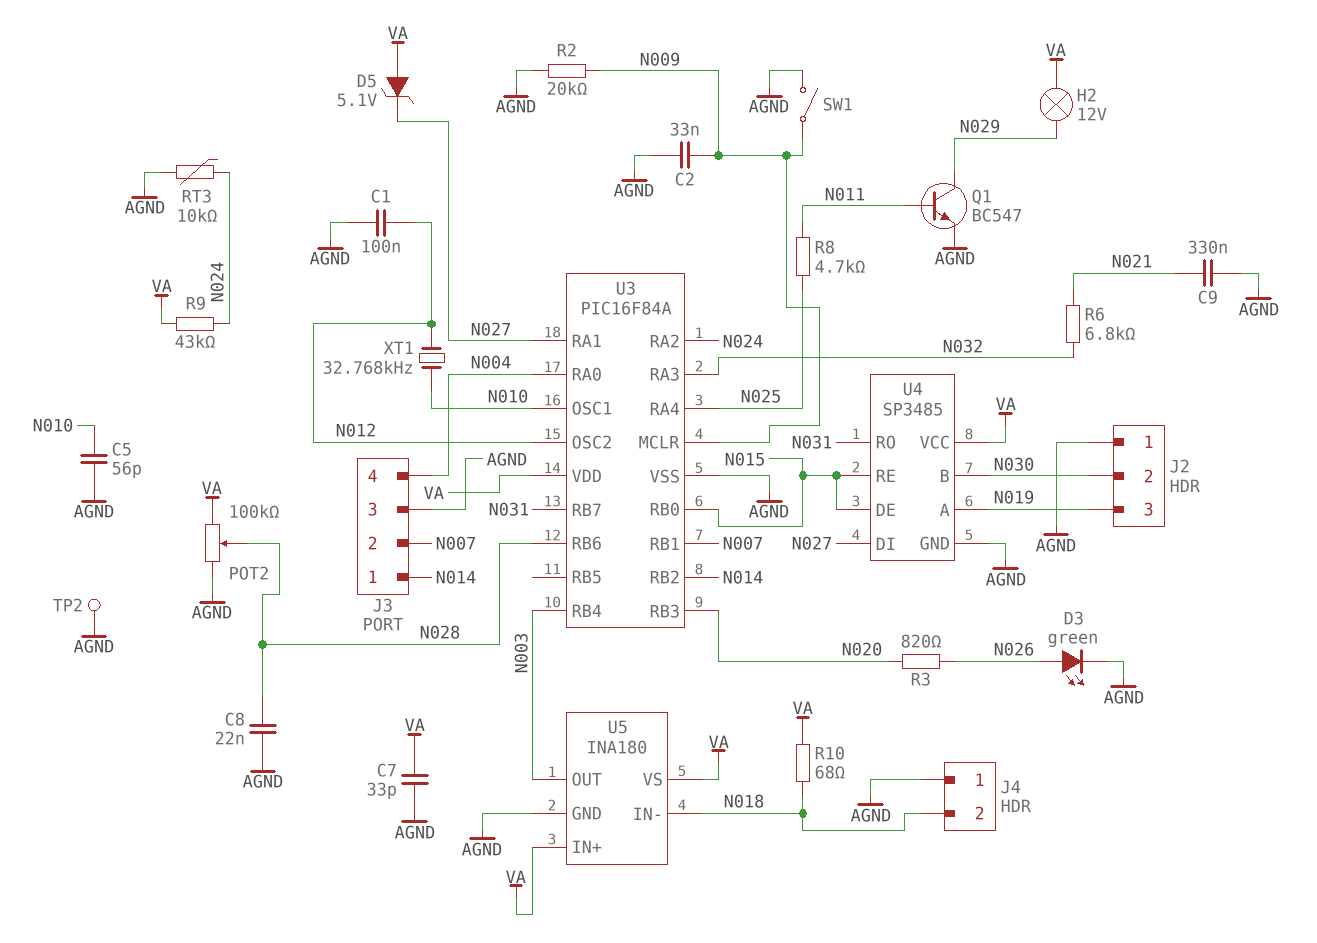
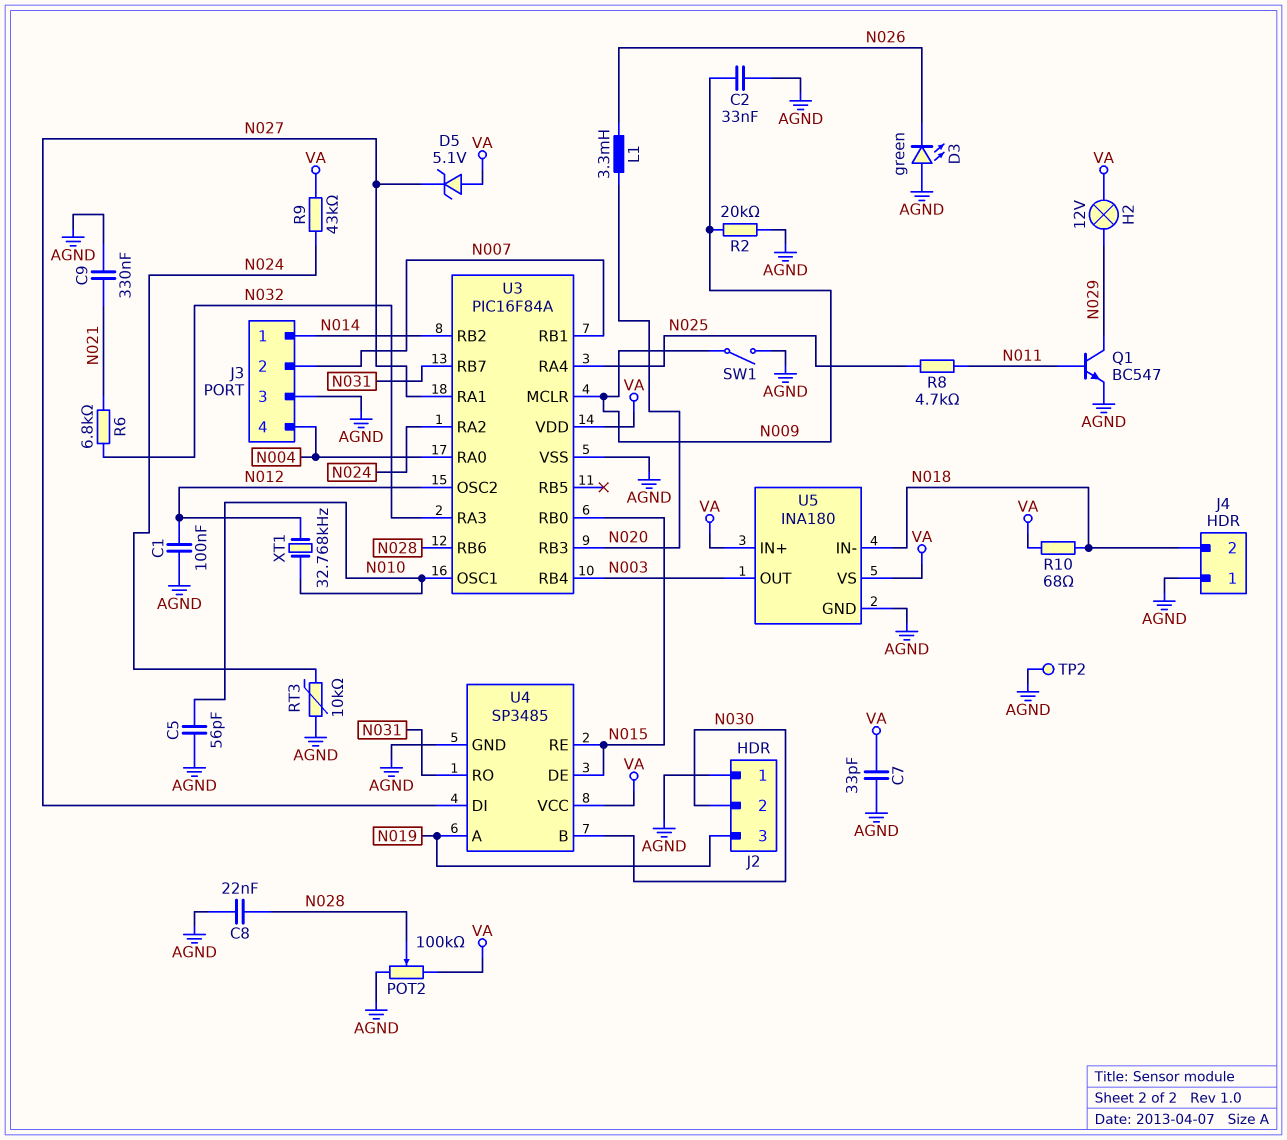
D3: LED green (A N026, K AGND) -> LED green (A AGND, K N026)
L1: none -> 3.3mH (N020, N026)
R3: 820 (N020, N026) -> none

